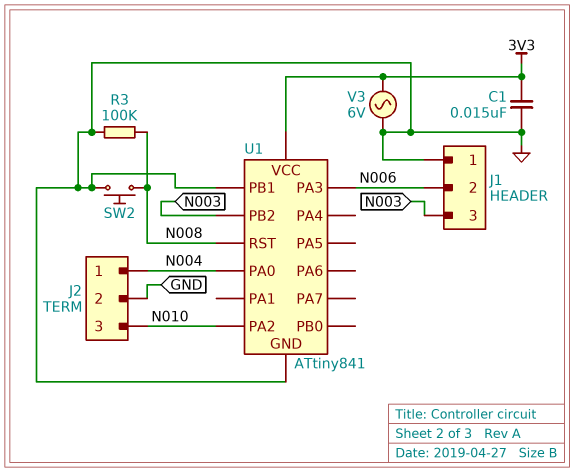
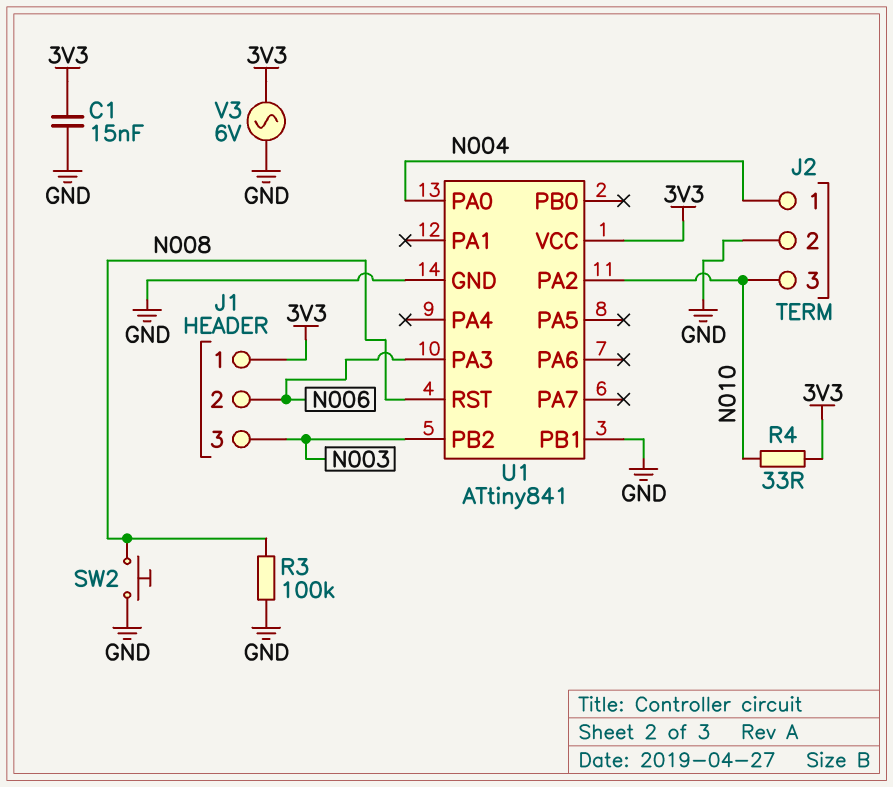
J1 pin 1: GND -> 3V3
R4: none -> 33 (3V3, N010)

